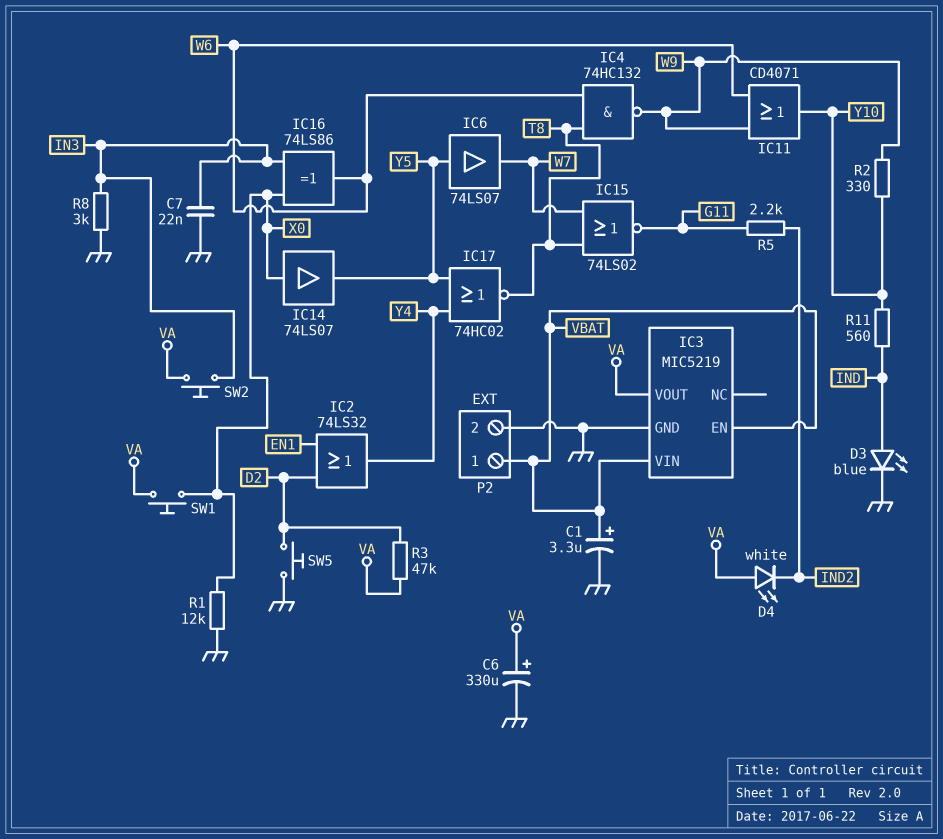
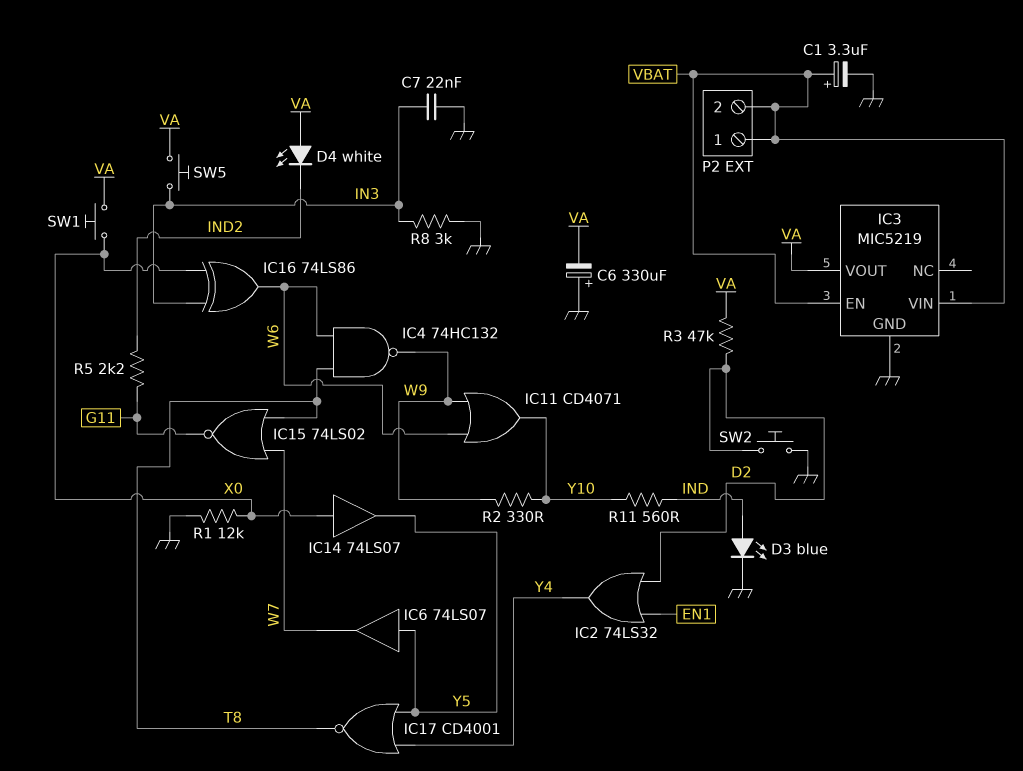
C6: 330uF (plus VA, minus GND) -> 330uF (plus GND, minus VA)
IC17: NOR 74HC02 (in Y4, in Y5, out T8) -> NOR CD4001 (in Y4, in Y5, out T8)
P2 pin 2: GND -> VBAT
SW2: button (IN3, VA) -> button (D2, GND)
SW5: button (D2, GND) -> button (IN3, VA)

